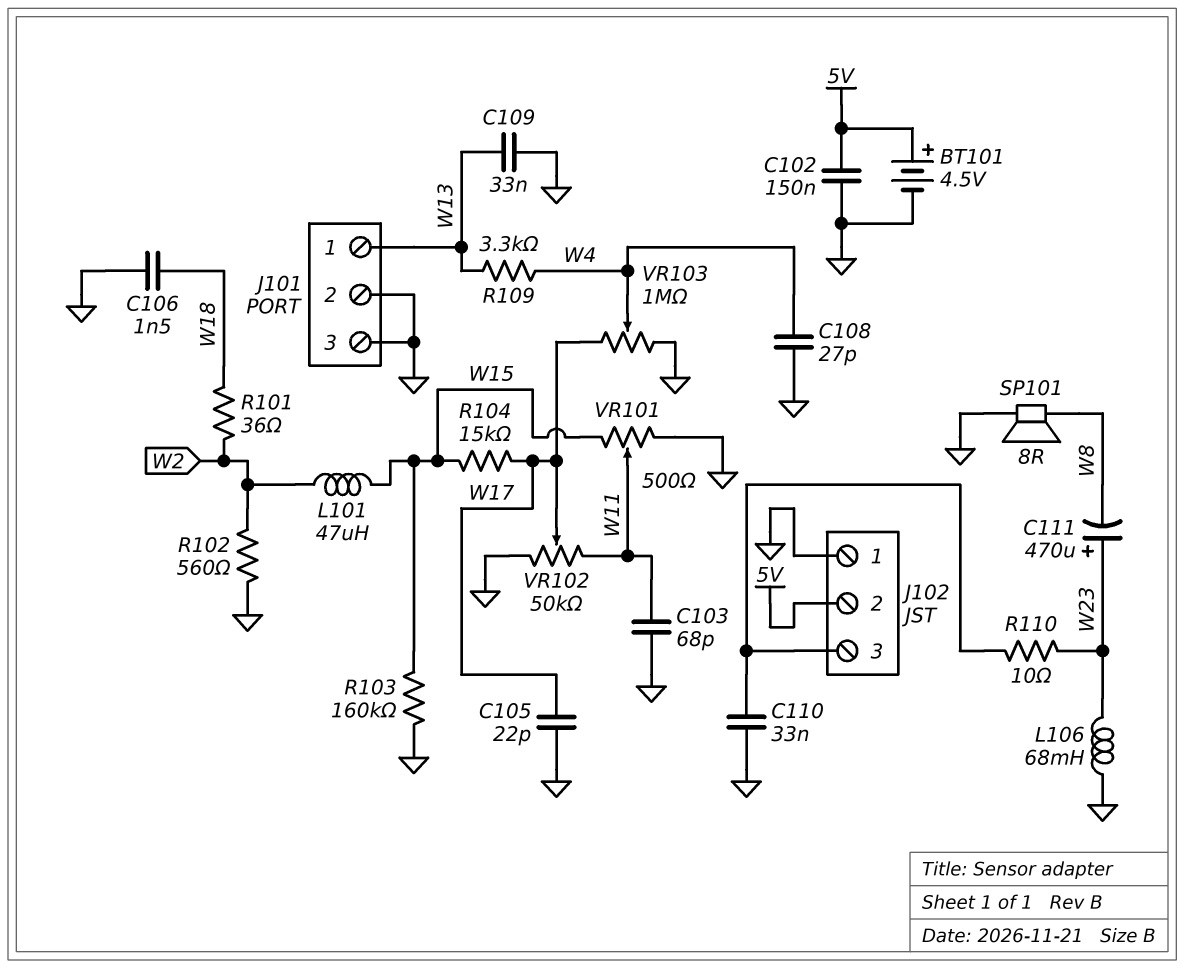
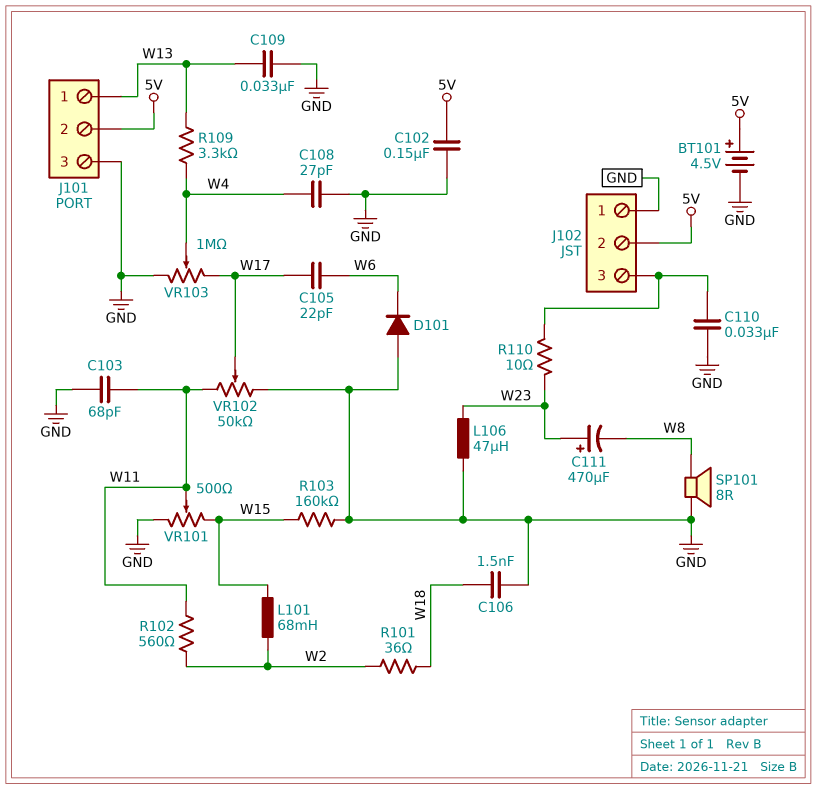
C105: 22pF (GND, W17) -> 22pF (W6, W17)
D101: none -> diode (A GND, K W6)
J101 pin 2: GND -> 5V
L101: 47uH (W2, W15) -> 68mH (W2, W15)
L106: 68mH (GND, W23) -> 47uH (GND, W23)
R102: 560 (GND, W2) -> 560 (W2, W11)
R104: 15k (W15, W17) -> none

